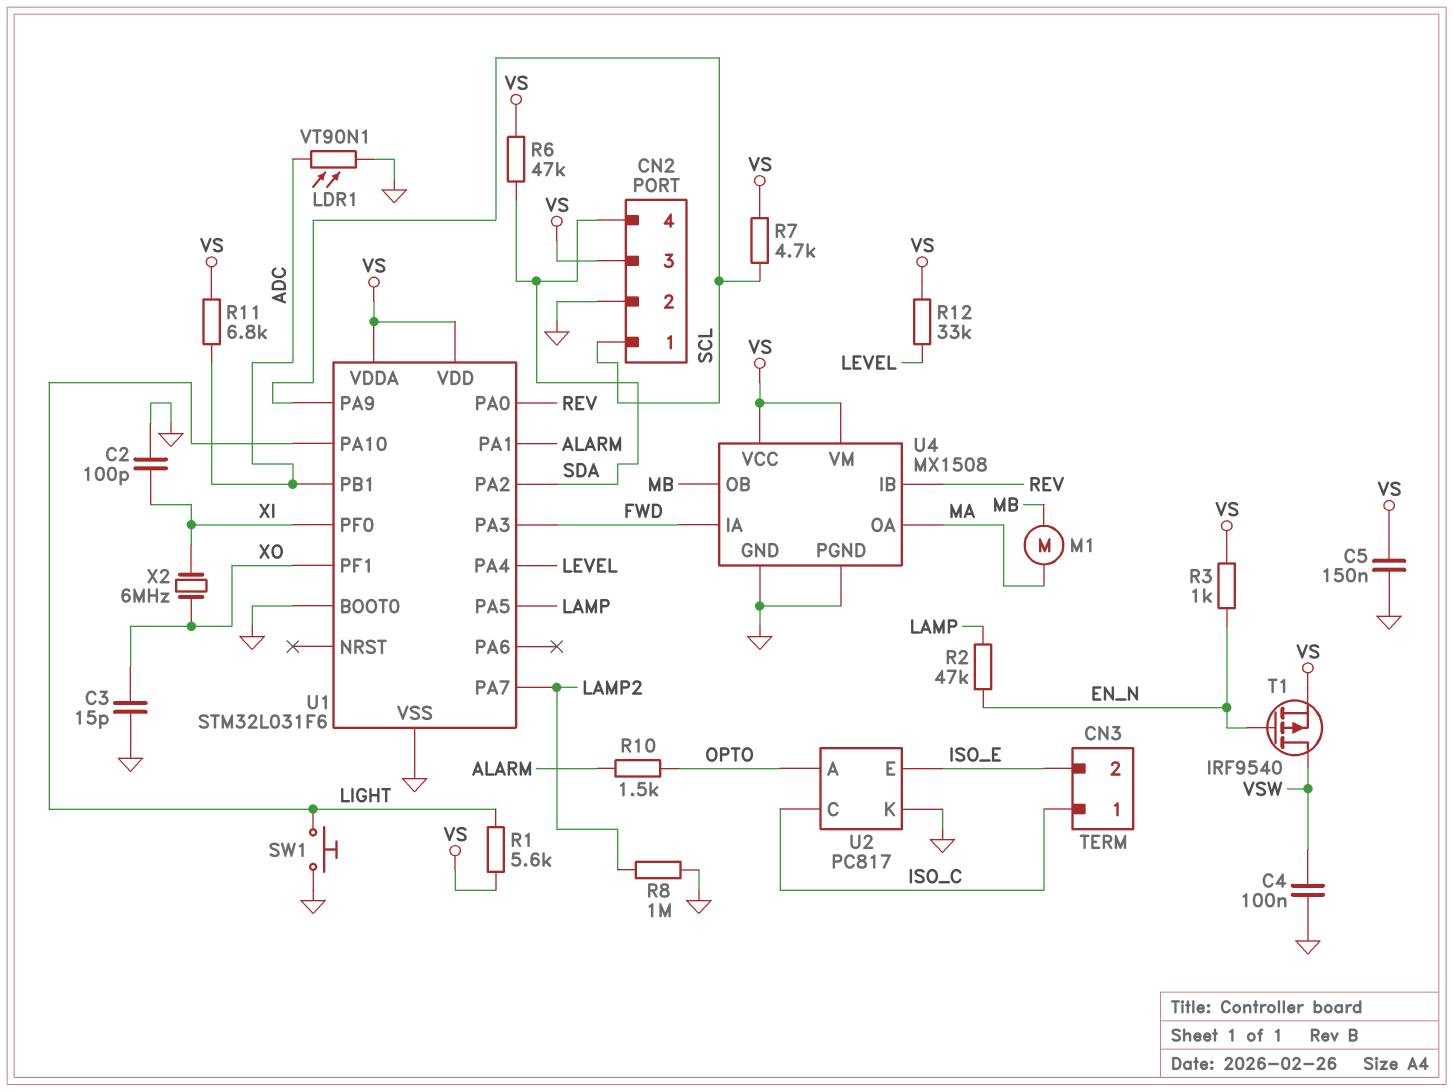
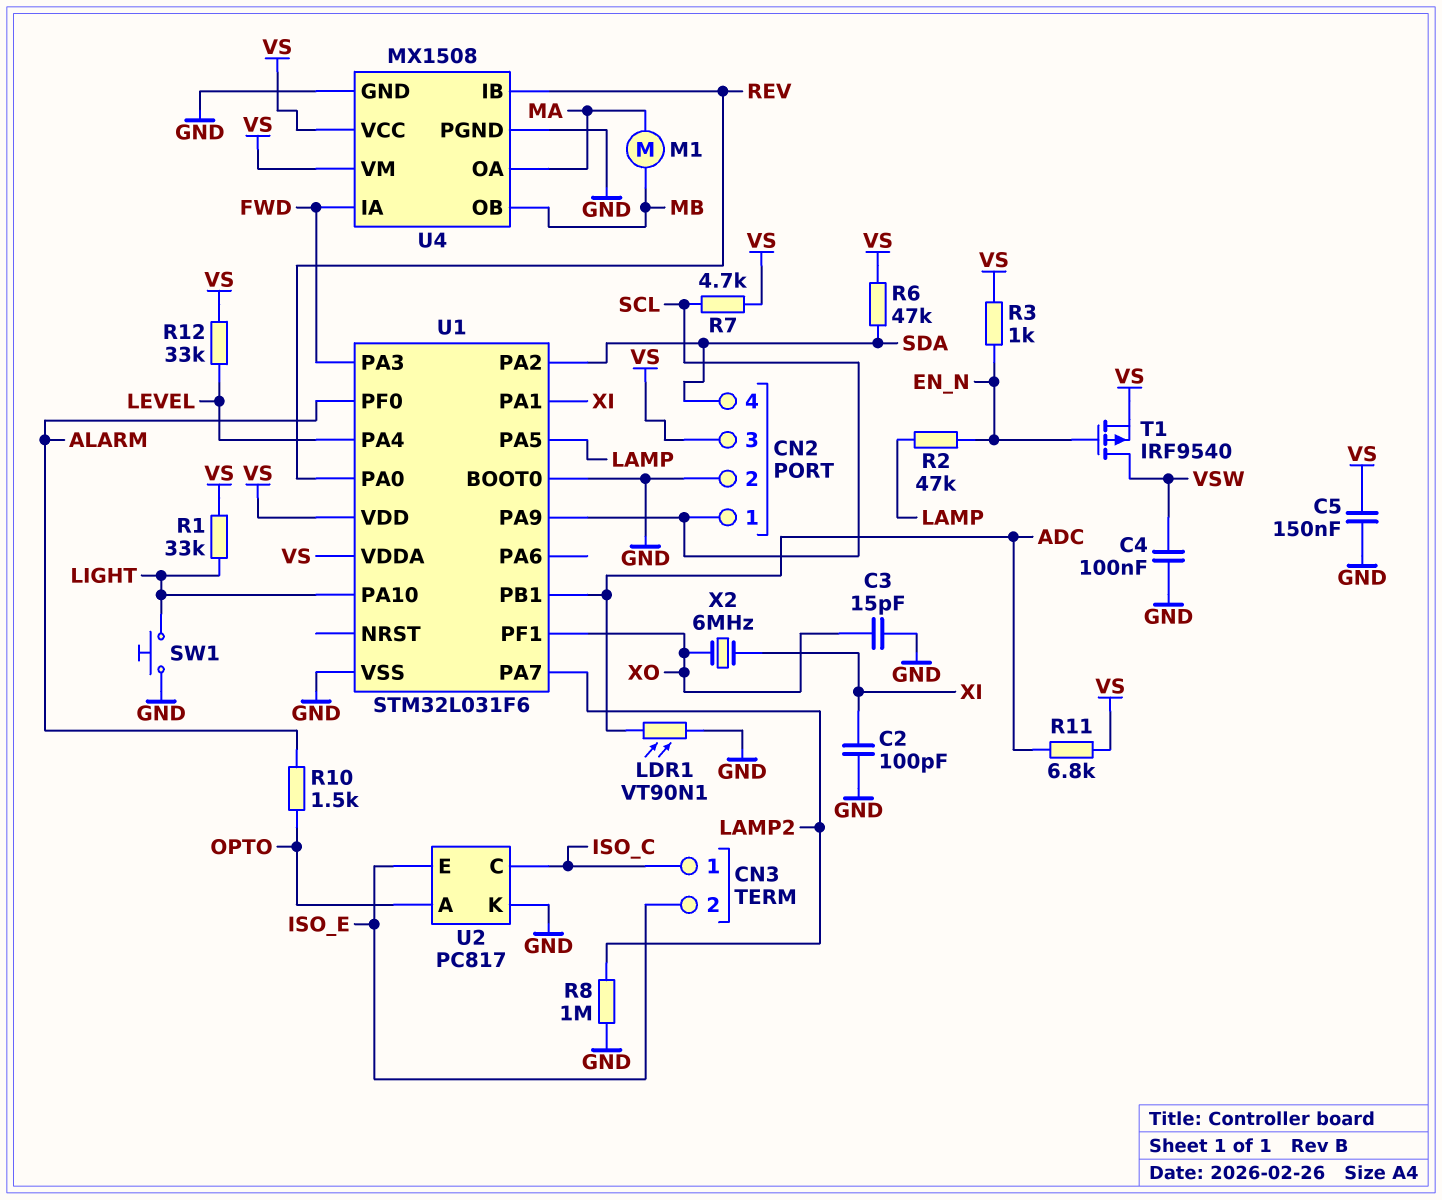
R1: 5.6k (LIGHT, VS) -> 33k (LIGHT, VS)
U1 pin PA1: ALARM -> XI
U1 pin PF0: XI -> ALARM

